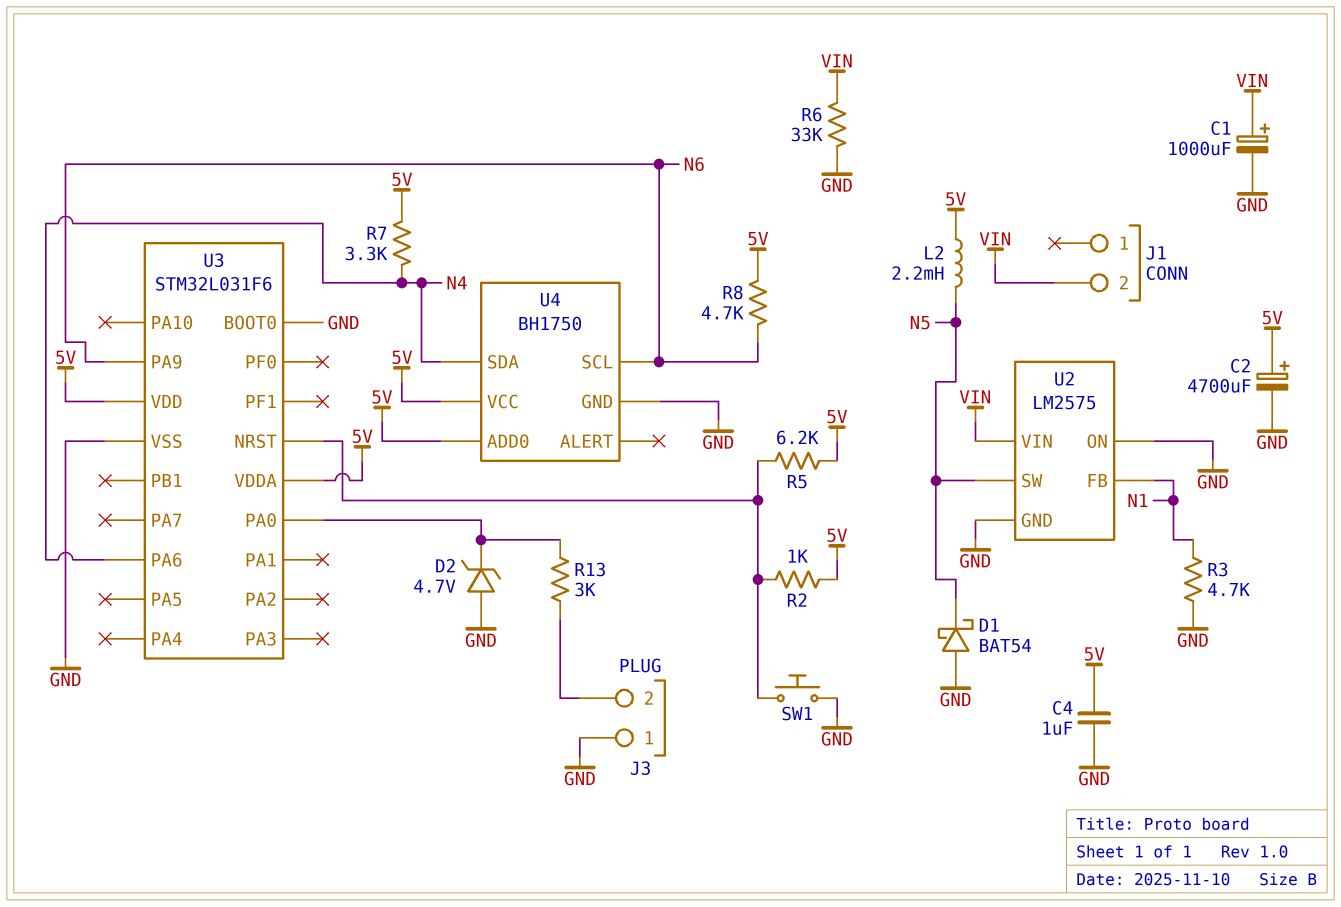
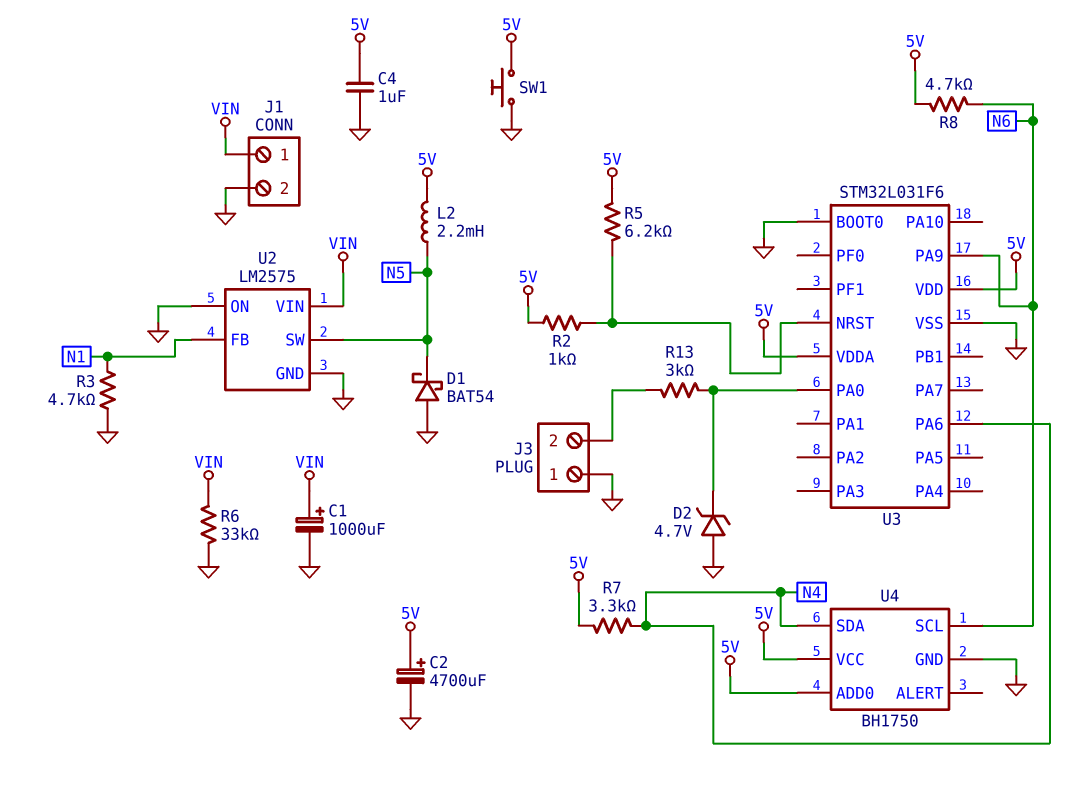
J1 pin 1: none -> VIN
J1 pin 2: VIN -> GND
SW1: button (GND, U3/NRST) -> button (5V, GND)

